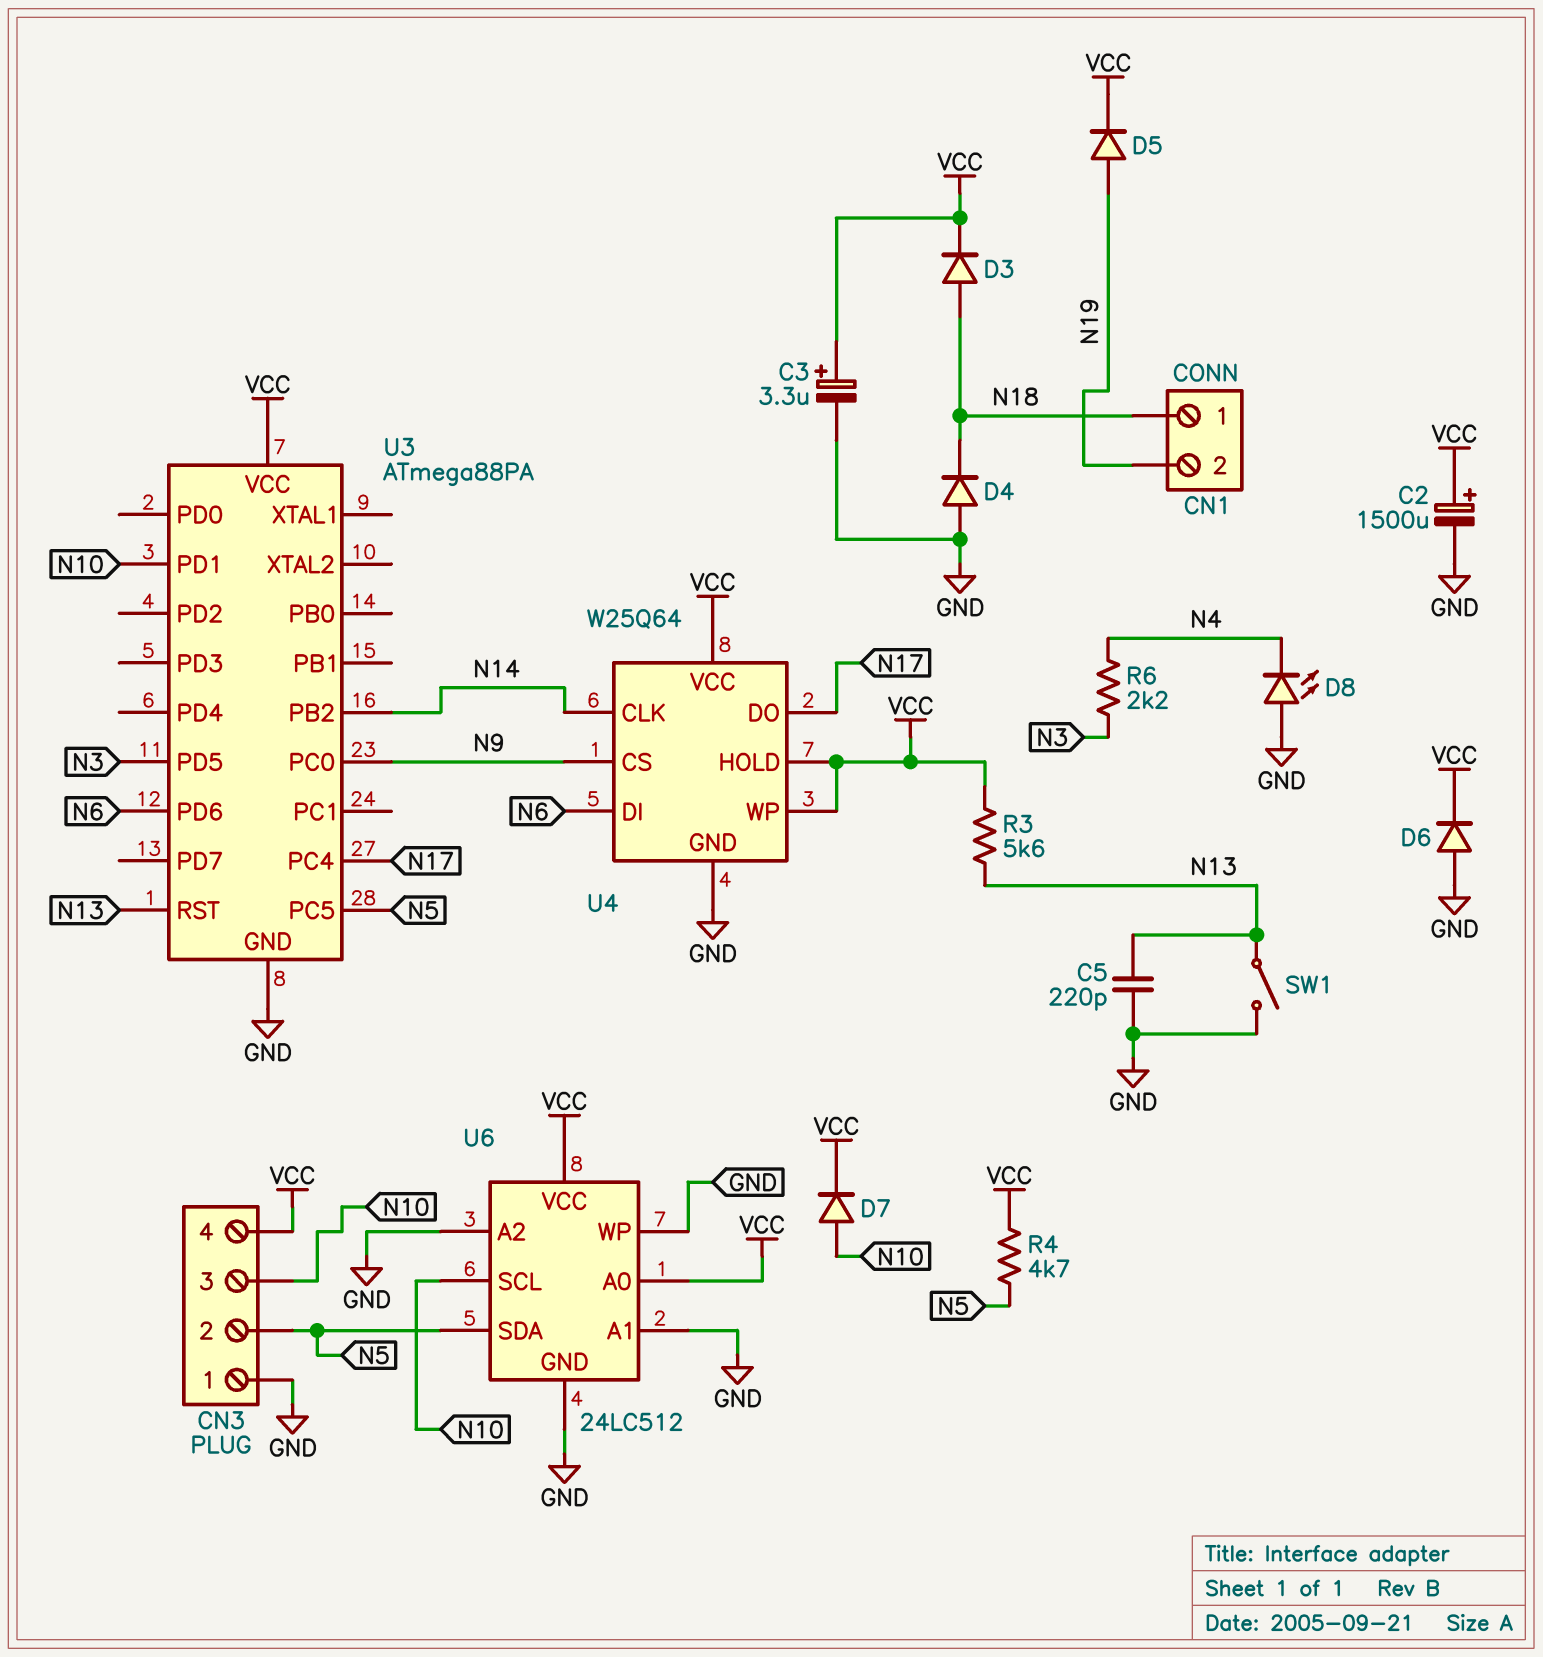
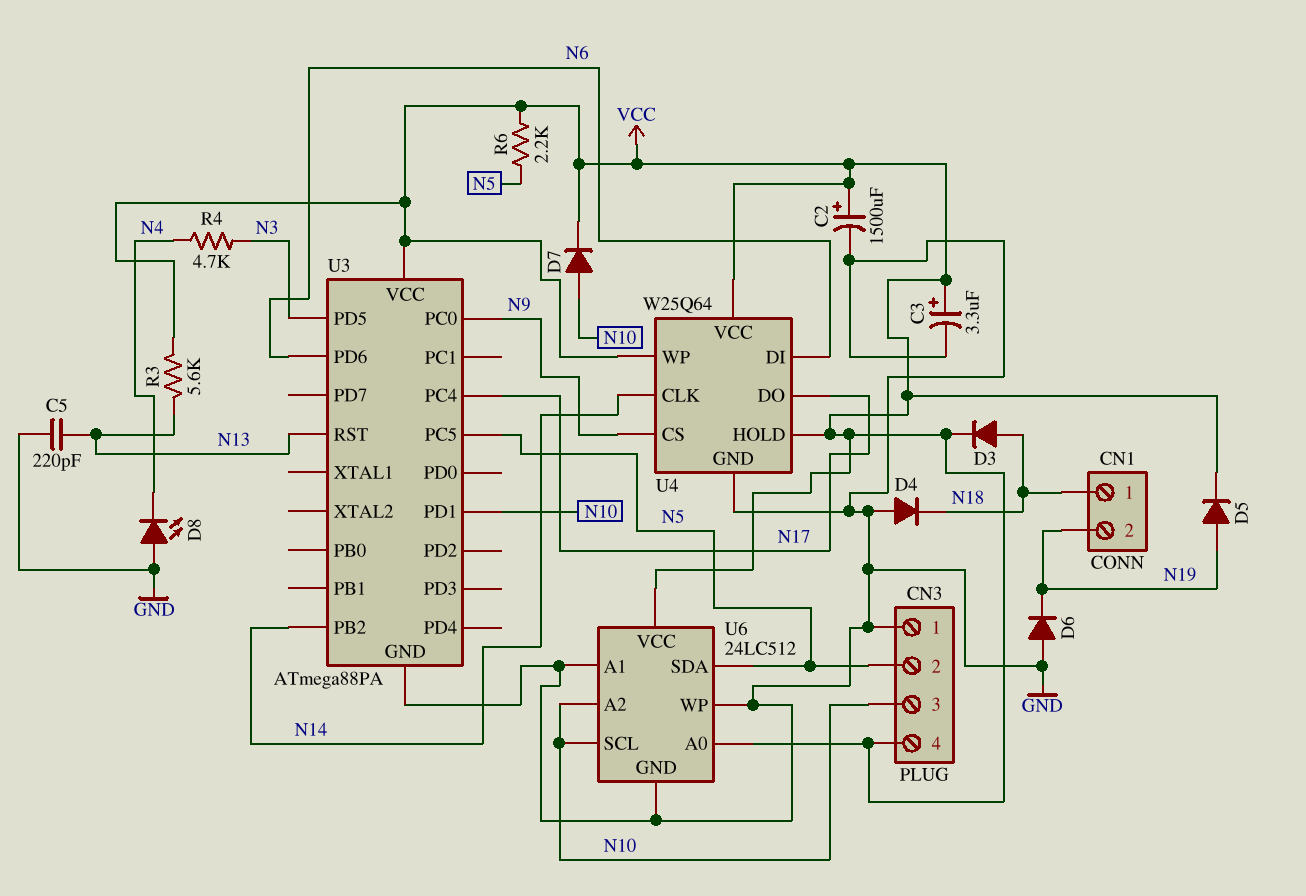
D6: diode (A GND, K VCC) -> diode (A GND, K N19)
R4: 4.7k (N5, VCC) -> 4.7k (N3, N4)
R6: 2.2k (N3, N4) -> 2.2k (N5, VCC)
SW1: switch (GND, N13) -> none
U6 pin A2: GND -> N10

